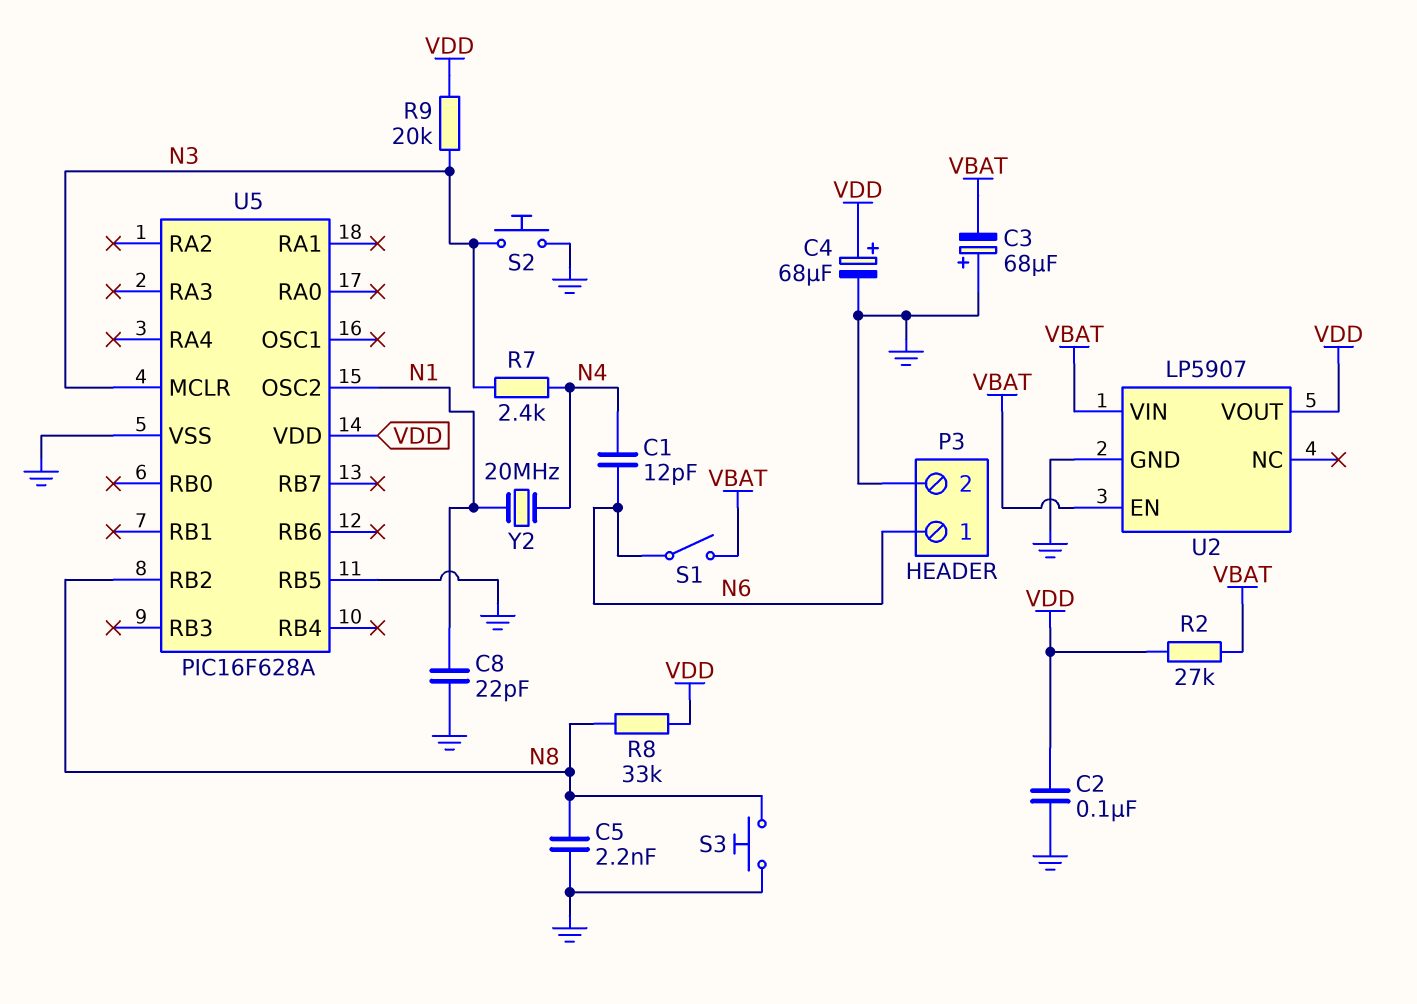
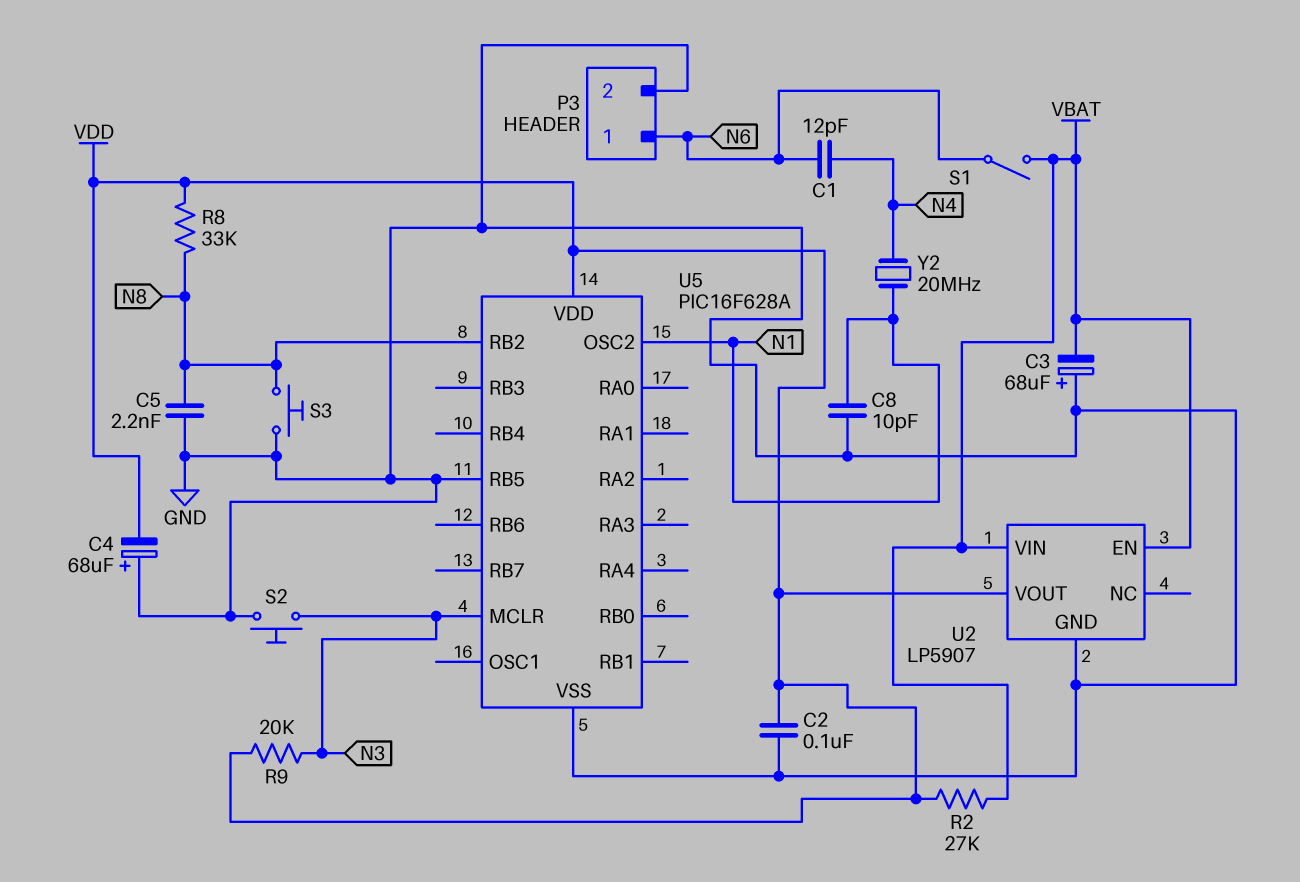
C4: 68uF (plus VDD, minus GND) -> 68uF (plus GND, minus VDD)
C8: 22pF (GND, N1) -> 10pF (GND, N1)
R7: 2.4k (N3, N4) -> none

